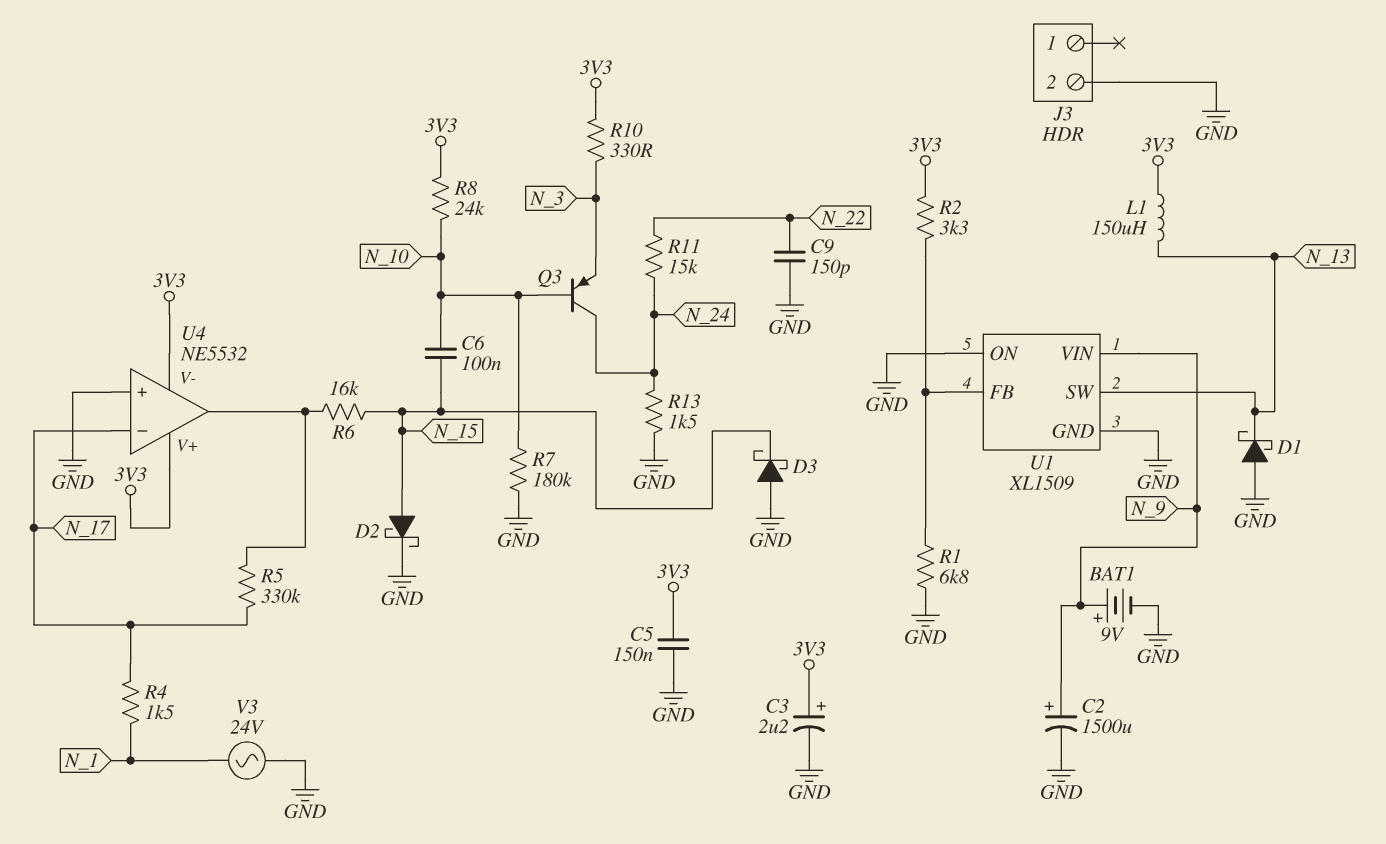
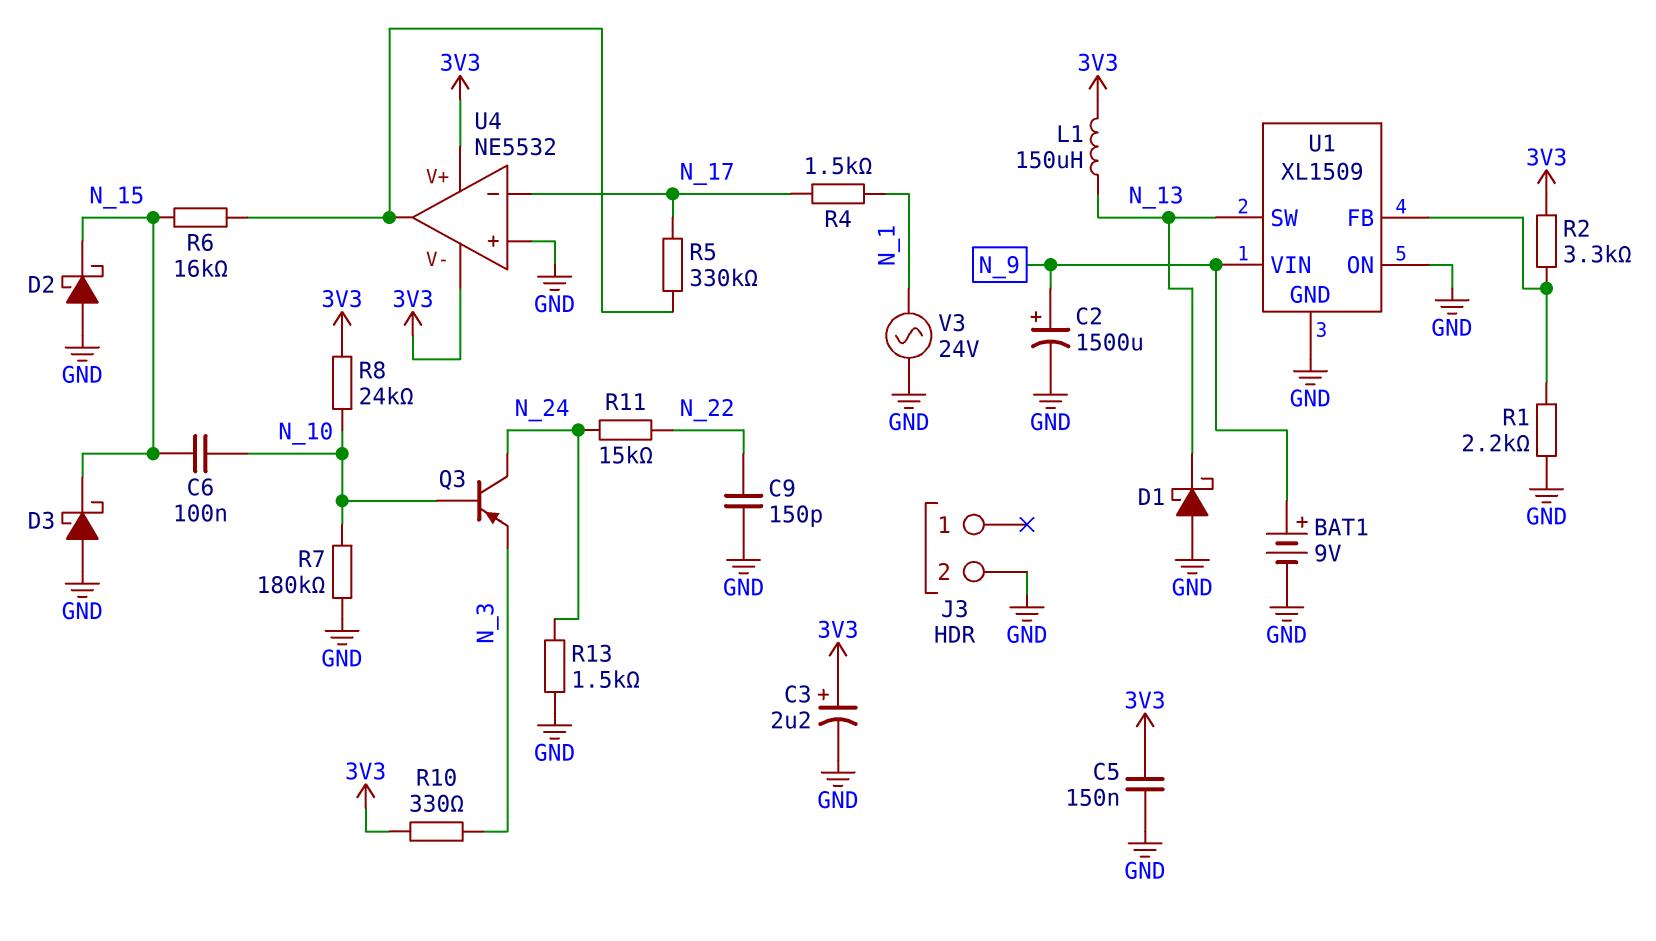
D2: schottky (A N_15, K GND) -> schottky (A GND, K N_15)
R1: 6.8k (GND, U1/FB) -> 2.2k (GND, U1/FB)

